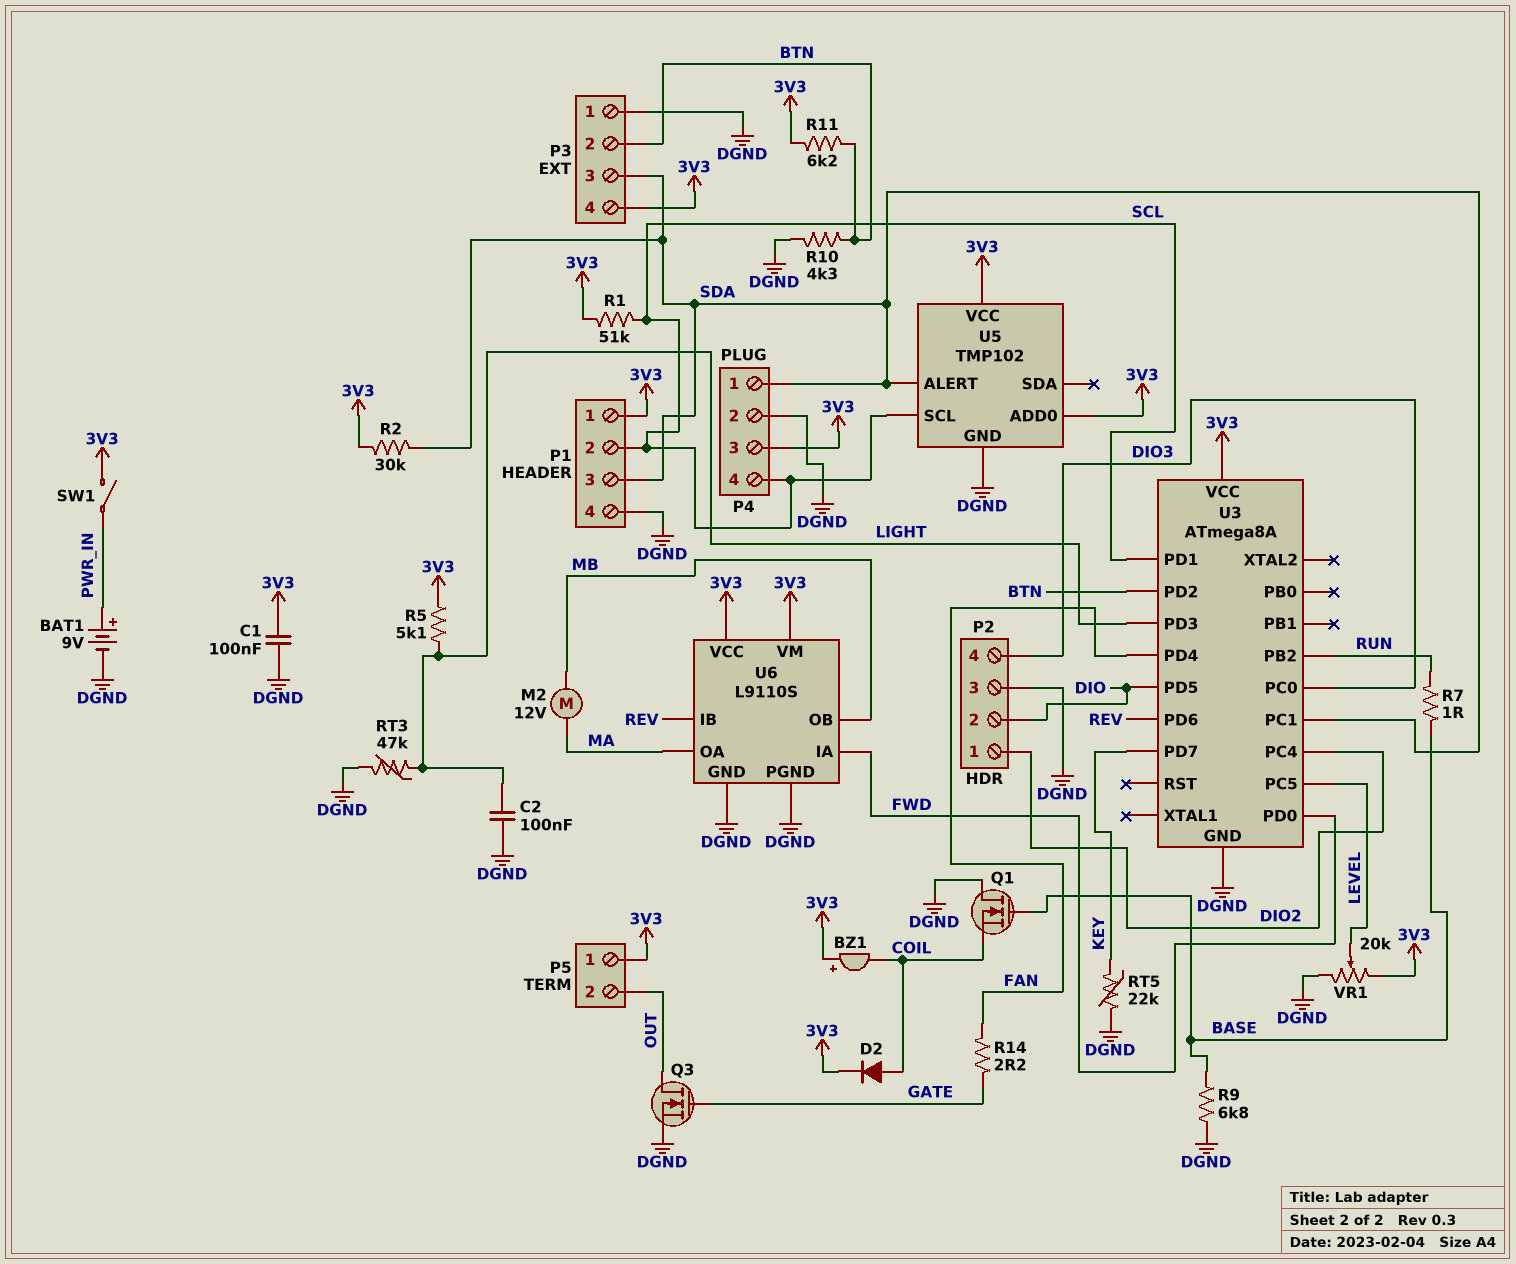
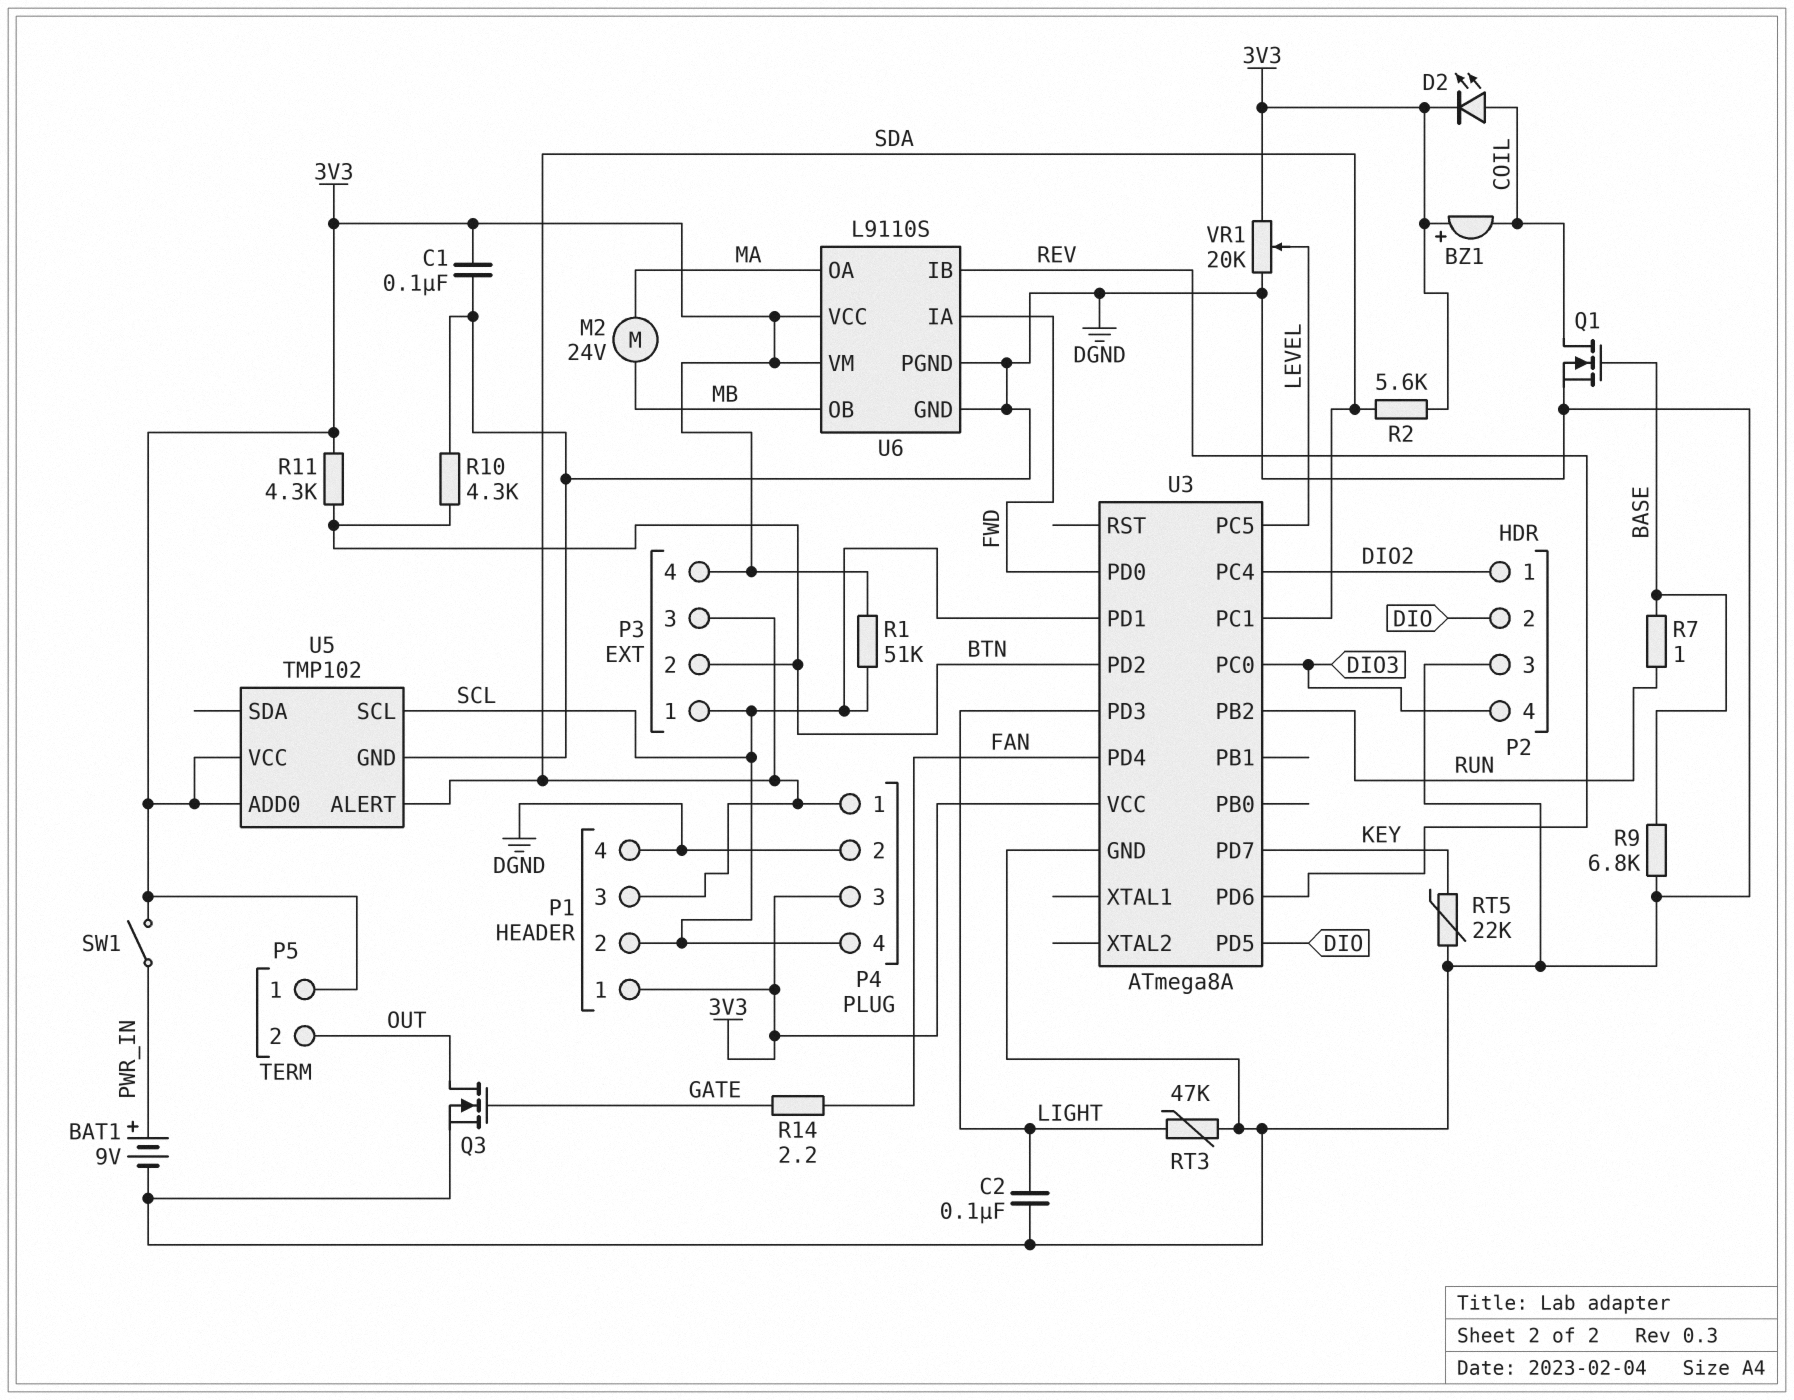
D2: diode (A COIL, K 3V3) -> LED (A COIL, K 3V3)
M2: motor 12V (MA, MB) -> motor 24V (MA, MB)
P3 pin 1: DGND -> SCL
Q1: NMOS (G BASE, D DGND, S COIL) -> NMOS (G BASE, D COIL, S DGND)
R2: 30k (3V3, SDA) -> 5.6k (3V3, SDA)
R5: 5.1k (3V3, LIGHT) -> none
R11: 6.2k (3V3, BTN) -> 4.3k (3V3, BTN)

